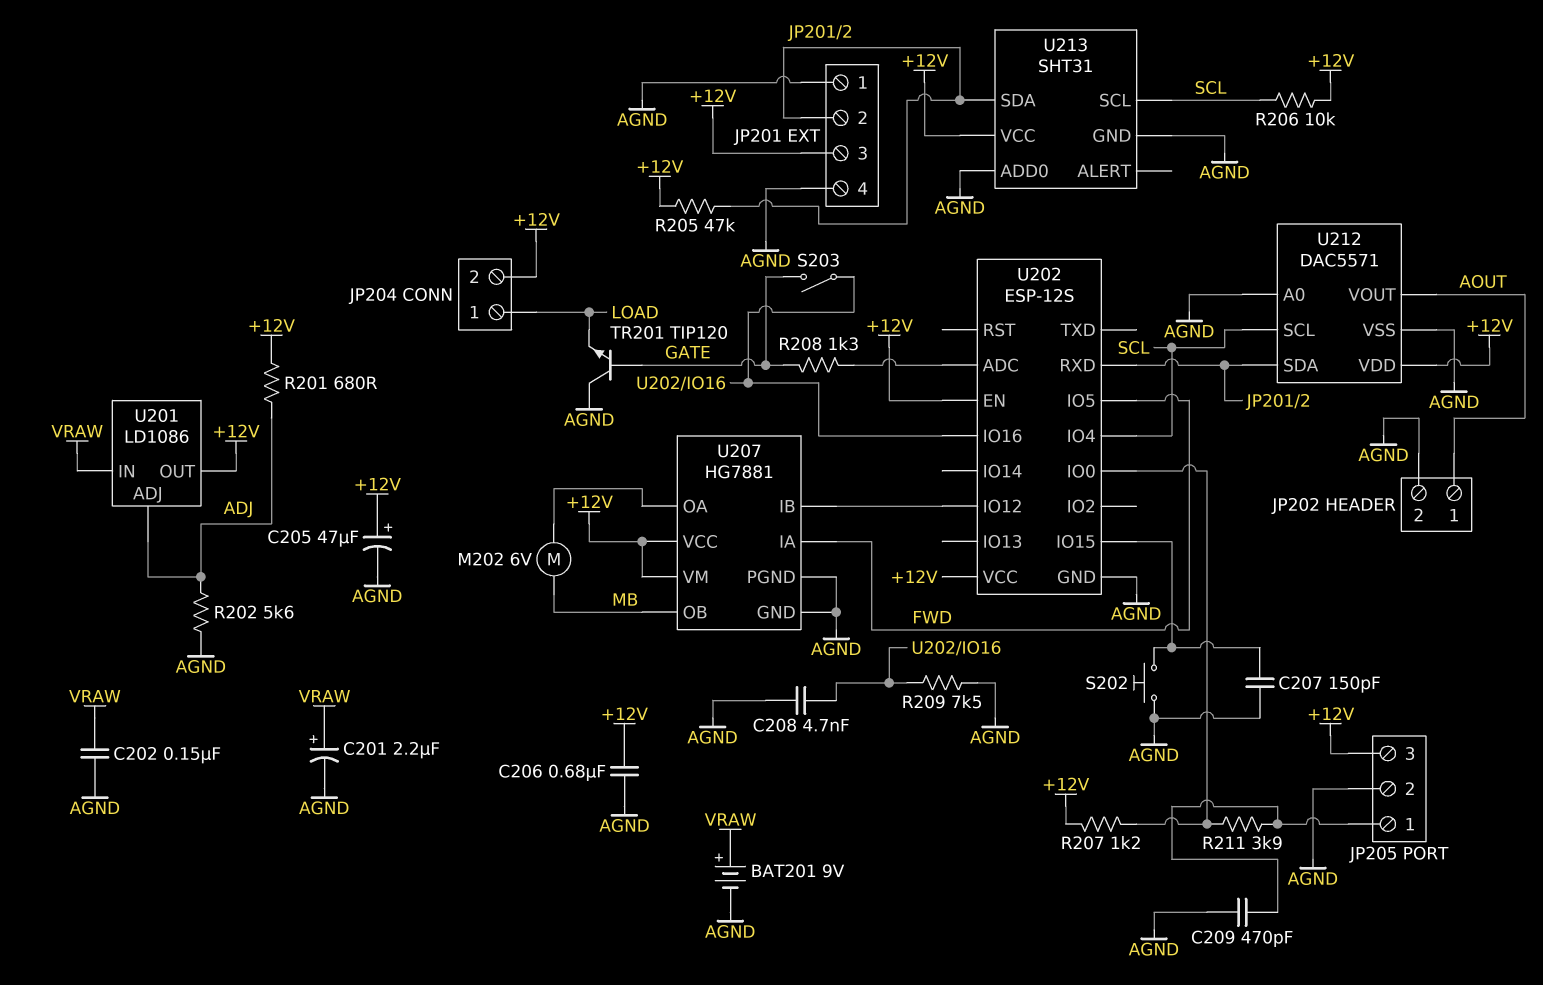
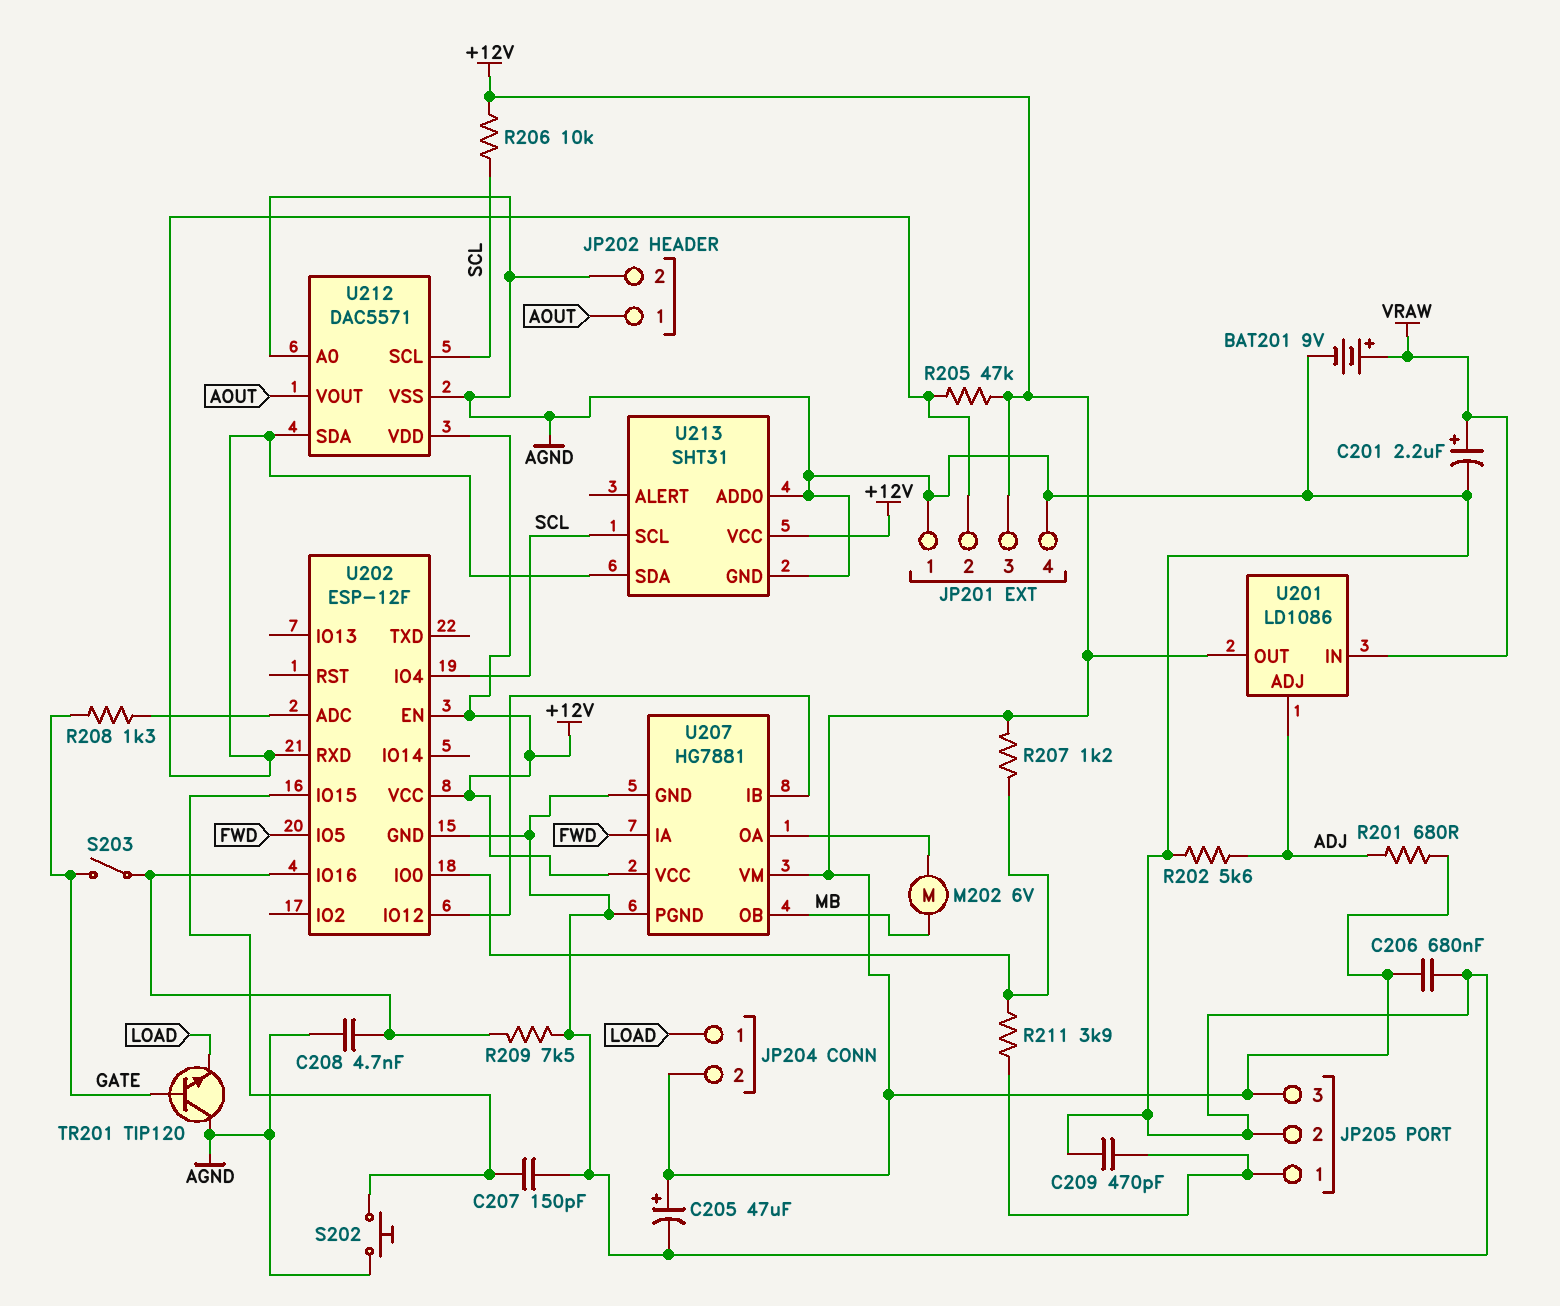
C202: 150nF (AGND, VRAW) -> none
U202: ESP-12S -> ESP-12F

